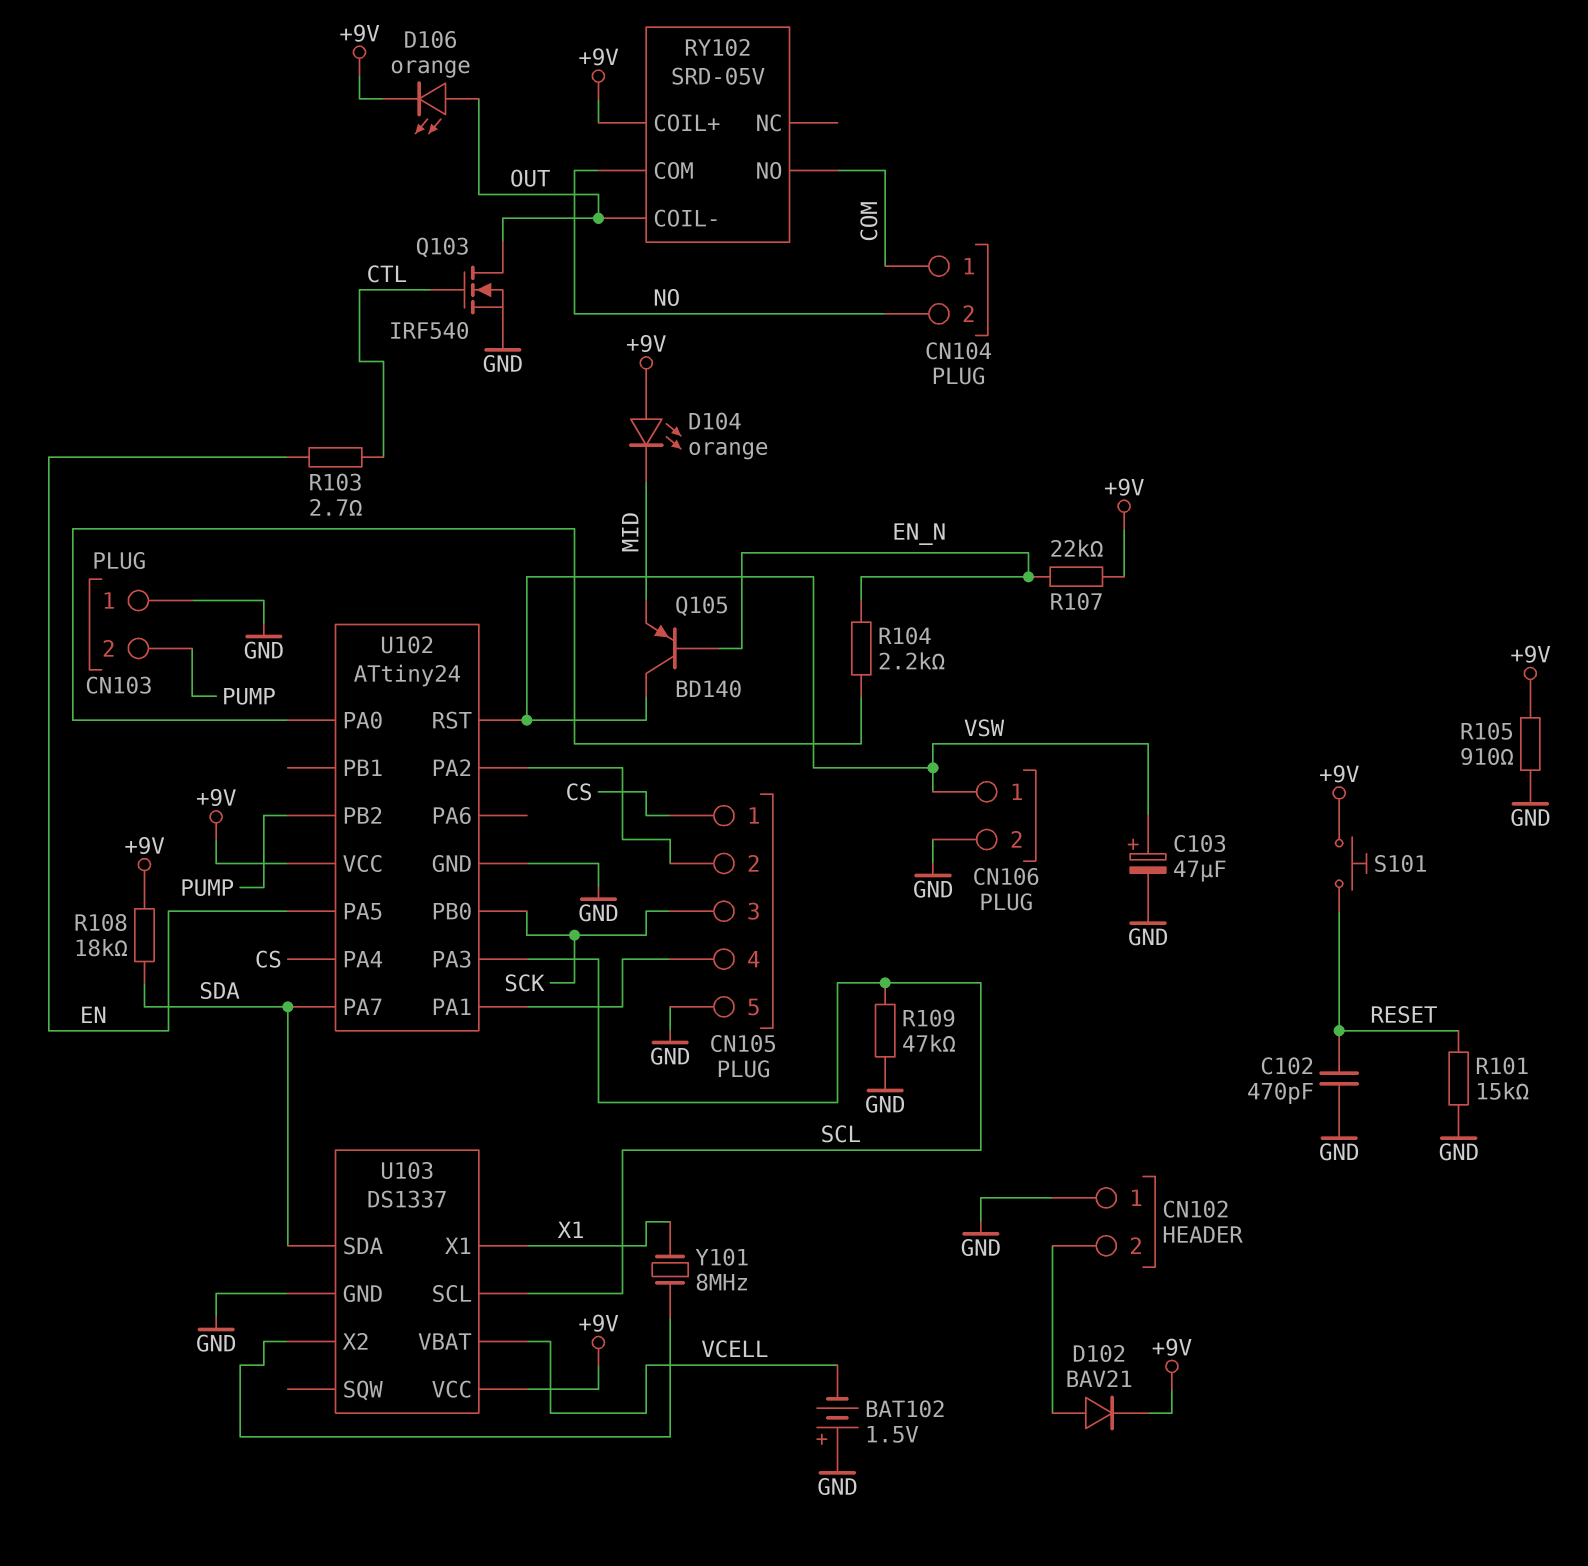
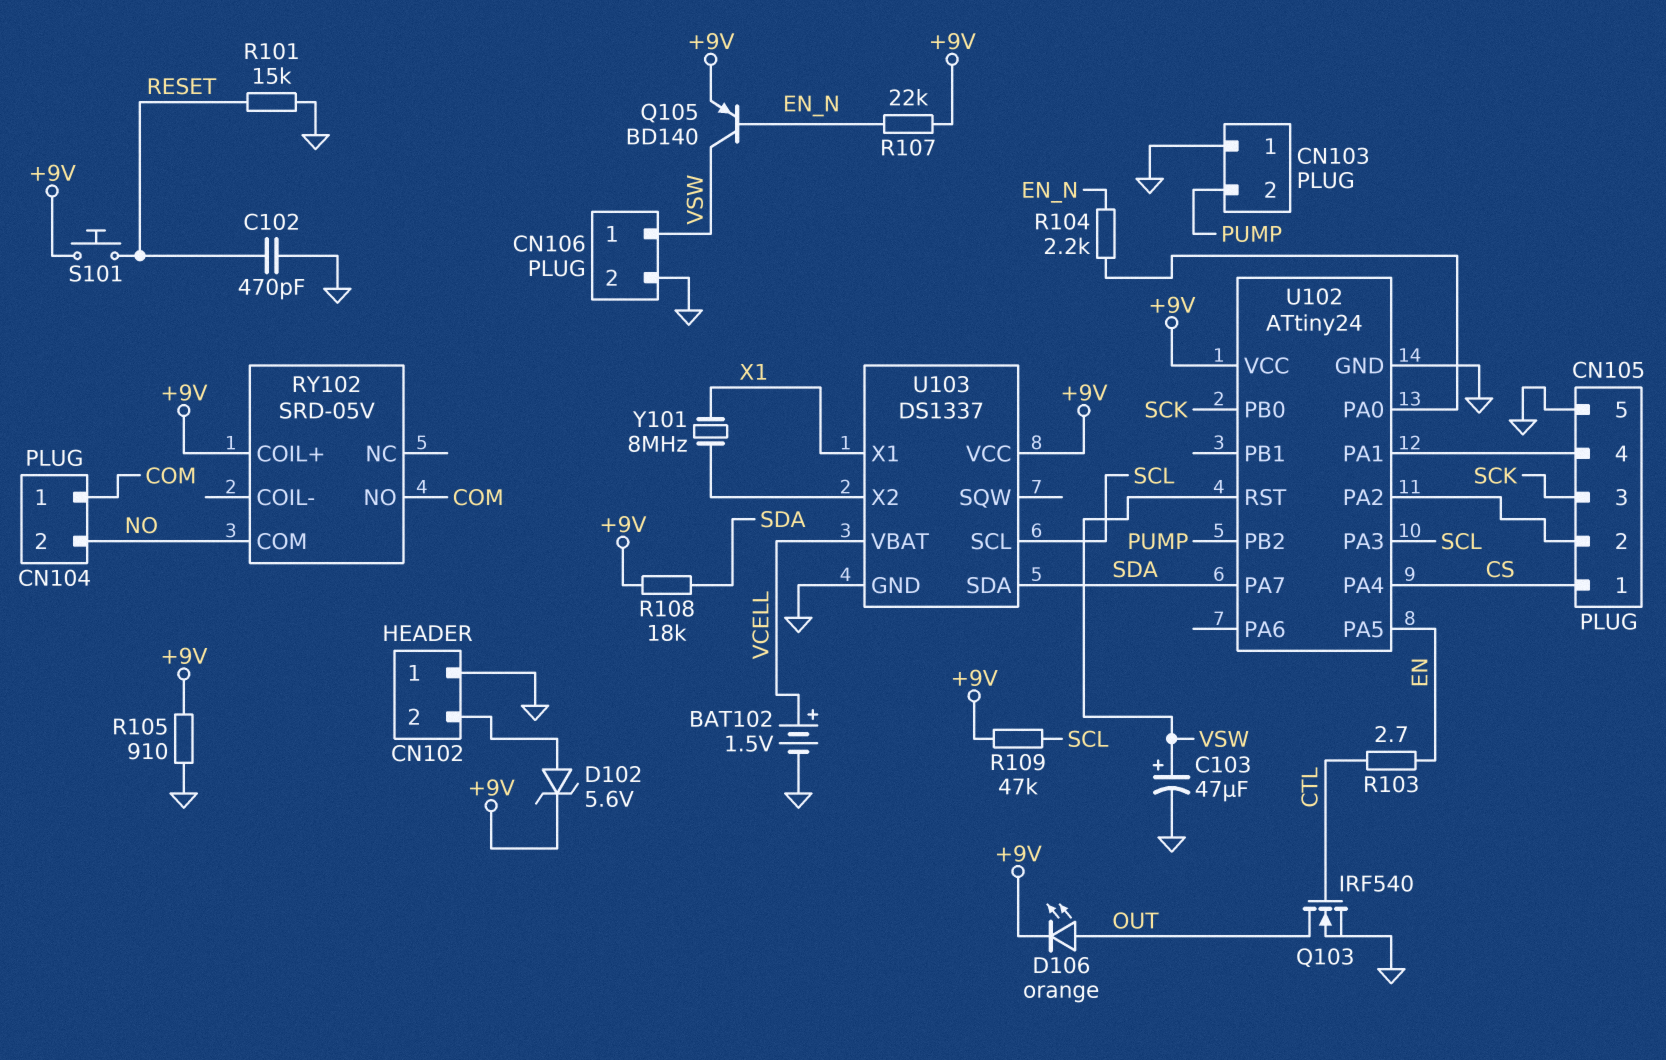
BAT102: 1.5V (plus GND, minus VCELL) -> 1.5V (plus VCELL, minus GND)
D102: diode BAV21 (A CN102/2, K +9V) -> zener 5.6V (A CN102/2, K +9V)
D104: LED orange (A +9V, K MID) -> none
Q105: PNP BD140 (B EN_N, C VSW, E MID) -> PNP BD140 (B EN_N, C VSW, E +9V)
R109: 47k (GND, SCL) -> 47k (+9V, SCL)
RY102 pin COIL-: OUT -> none

